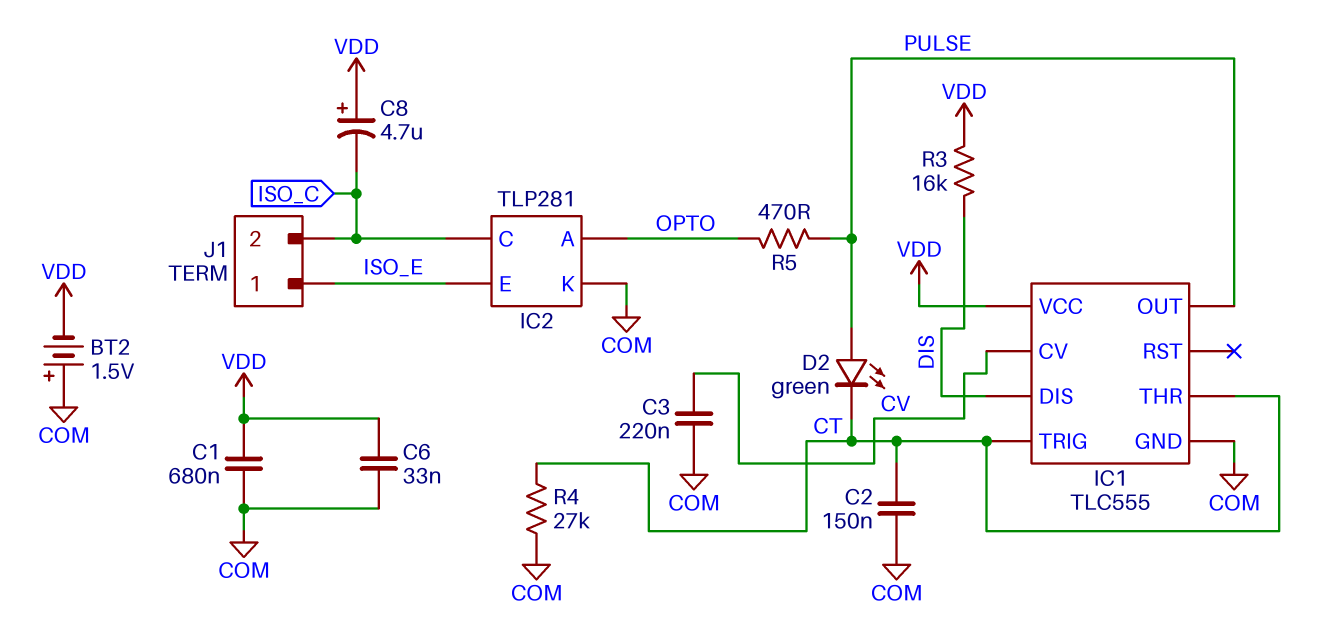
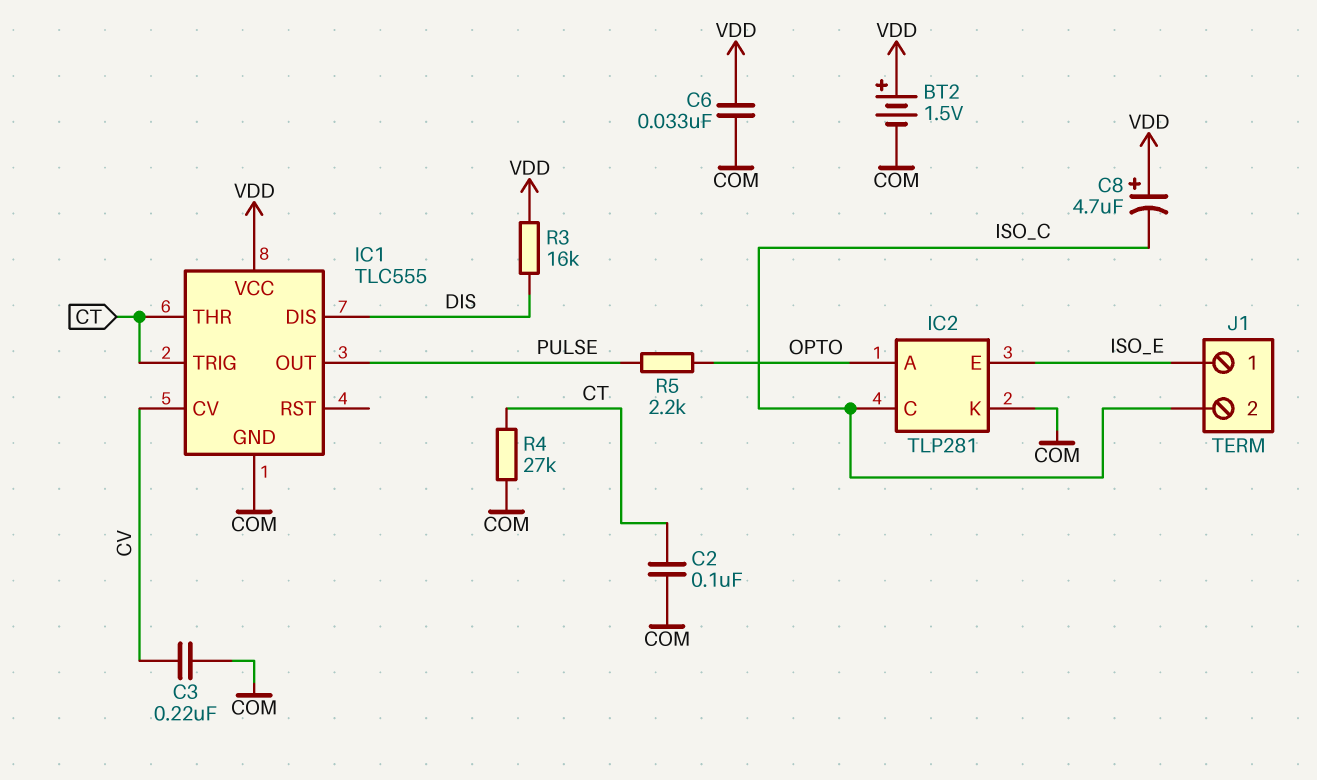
BT2: 1.5V (plus COM, minus VDD) -> 1.5V (plus VDD, minus COM)
C1: 680nF (COM, VDD) -> none
C2: 150nF (COM, CT) -> 100nF (COM, CT)
D2: LED green (A PULSE, K CT) -> none
R5: 470 (OPTO, PULSE) -> 2.2k (OPTO, PULSE)

